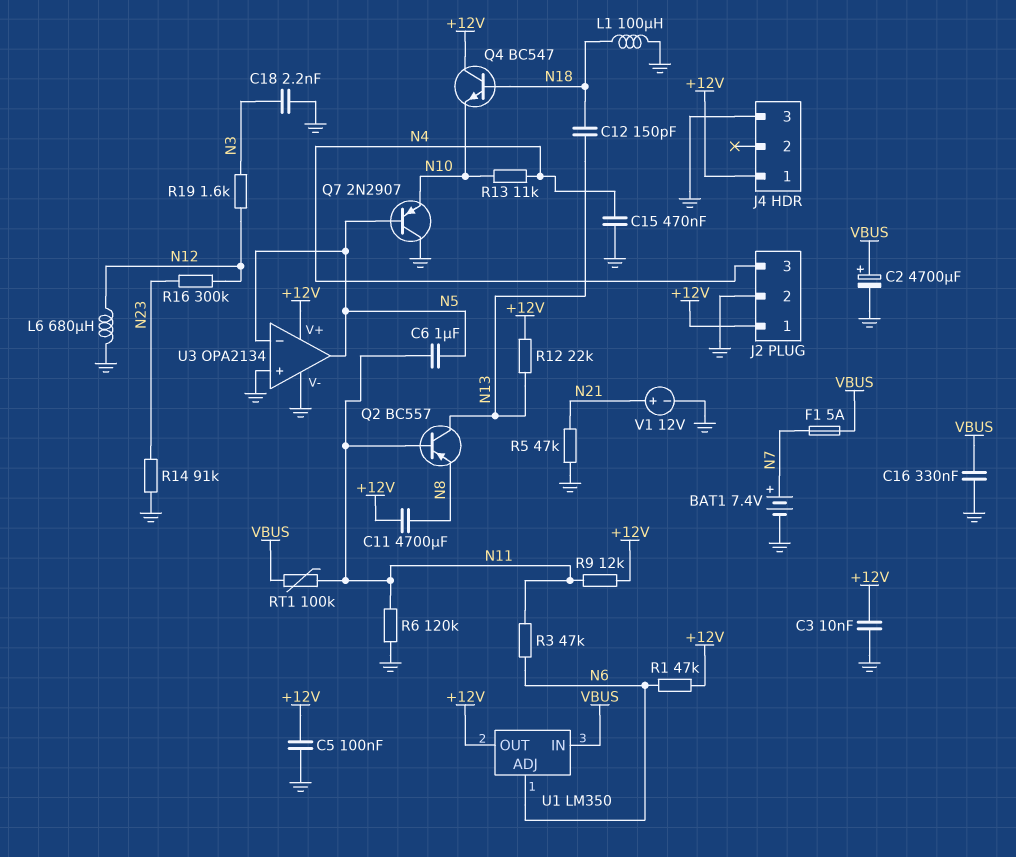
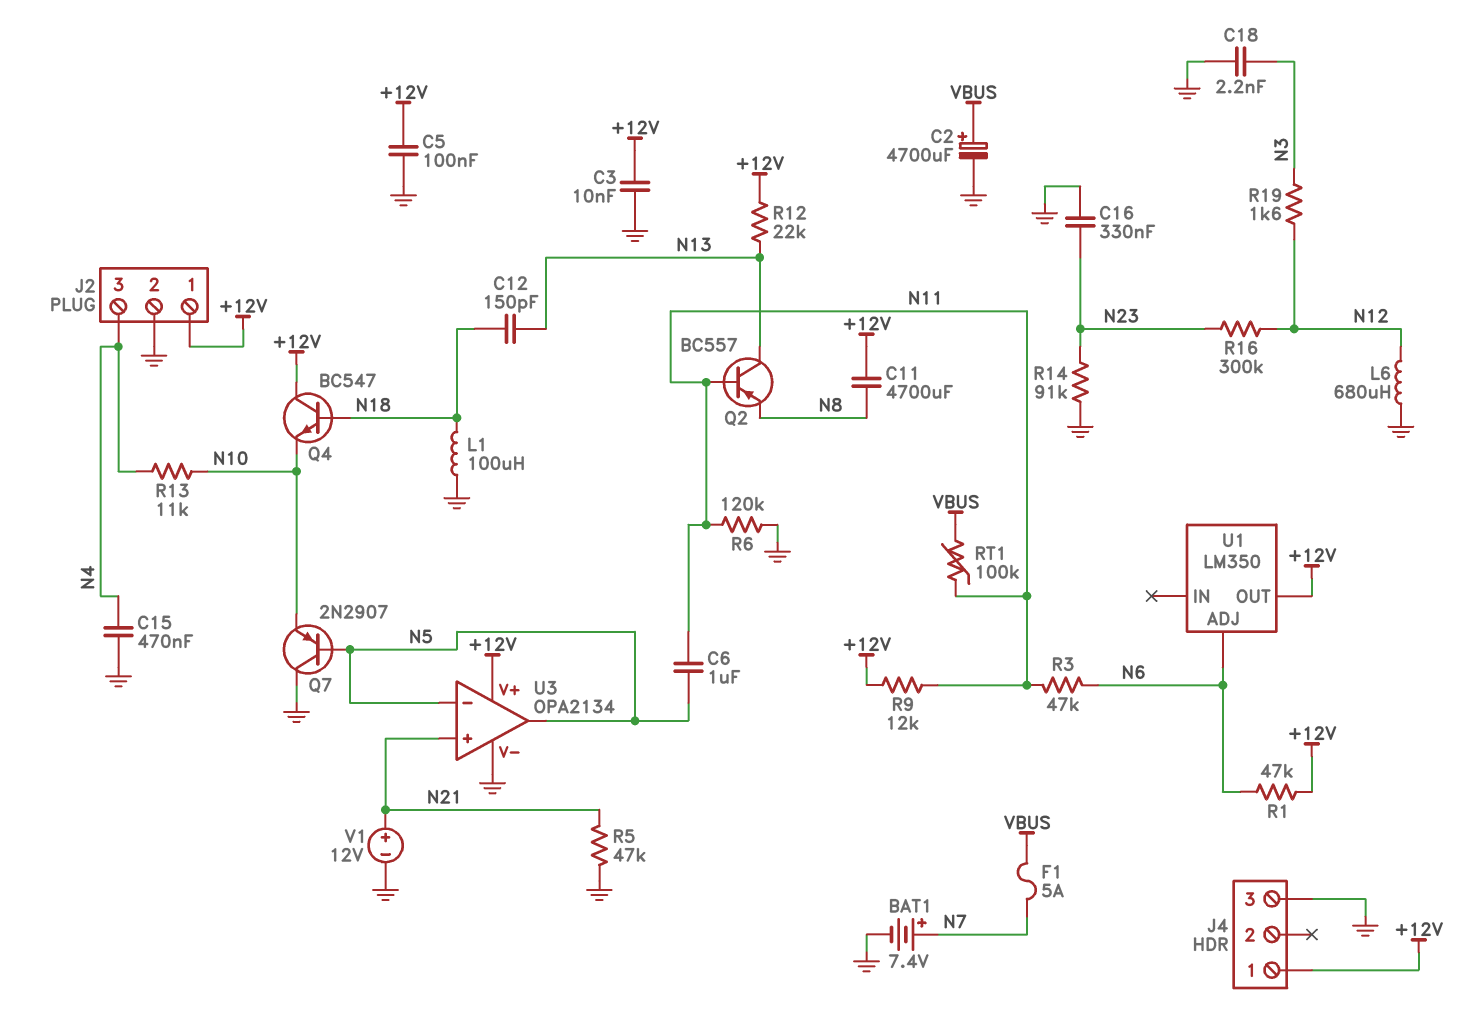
C16: 330nF (GND, VBUS) -> 330nF (GND, N23)
U1 pin IN: VBUS -> none
U3 pin in+: GND -> N21

